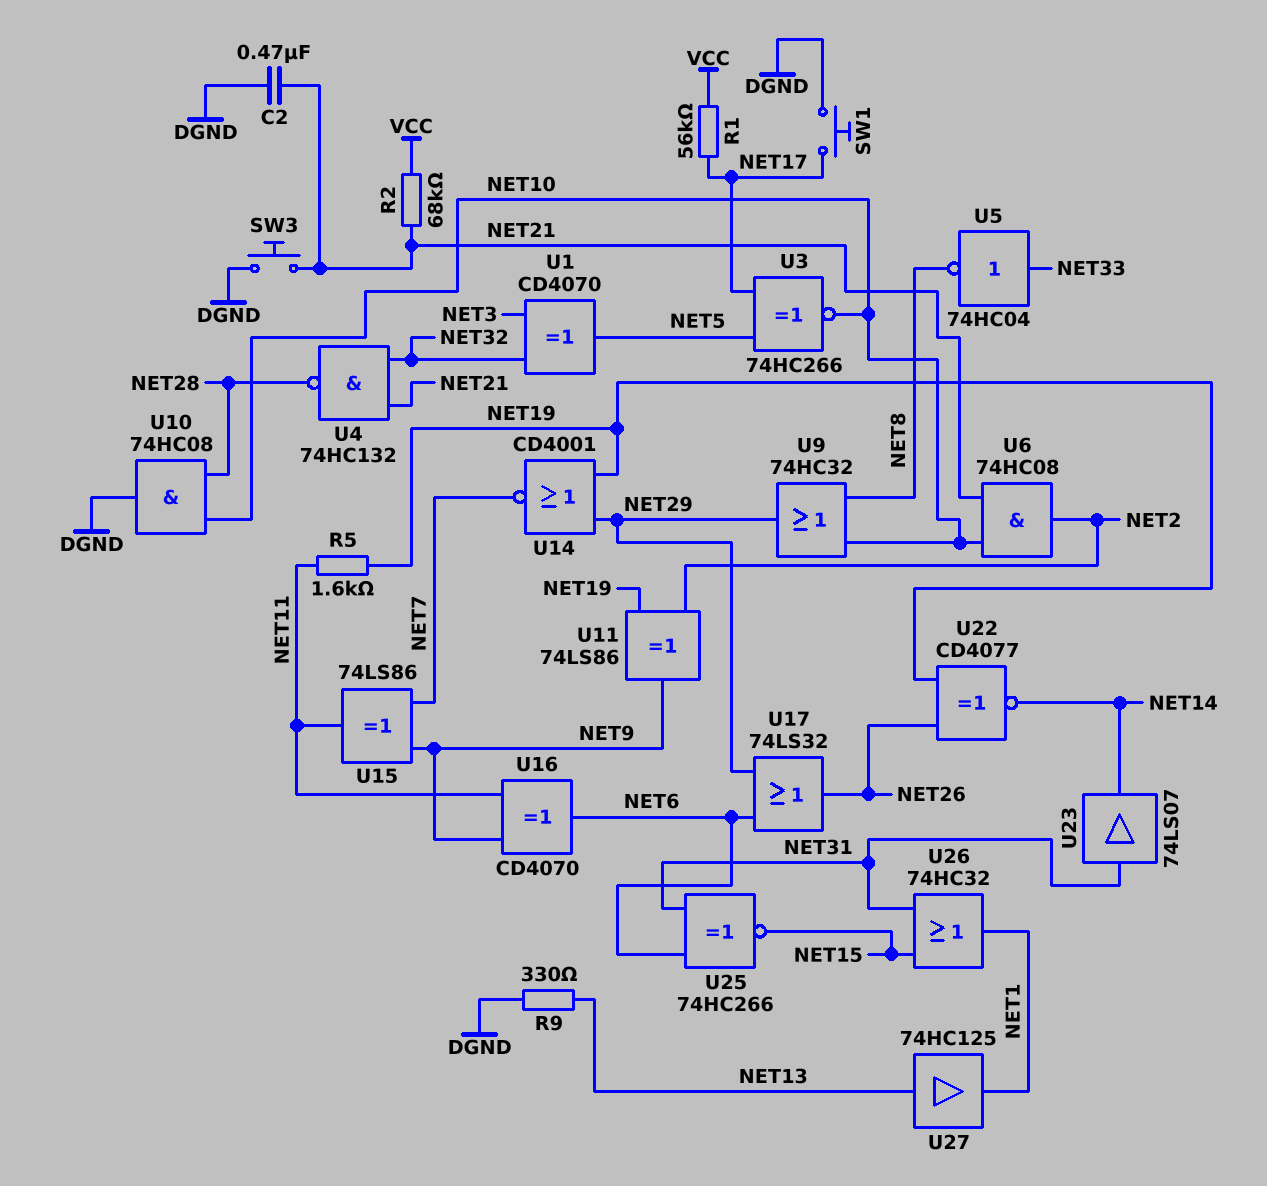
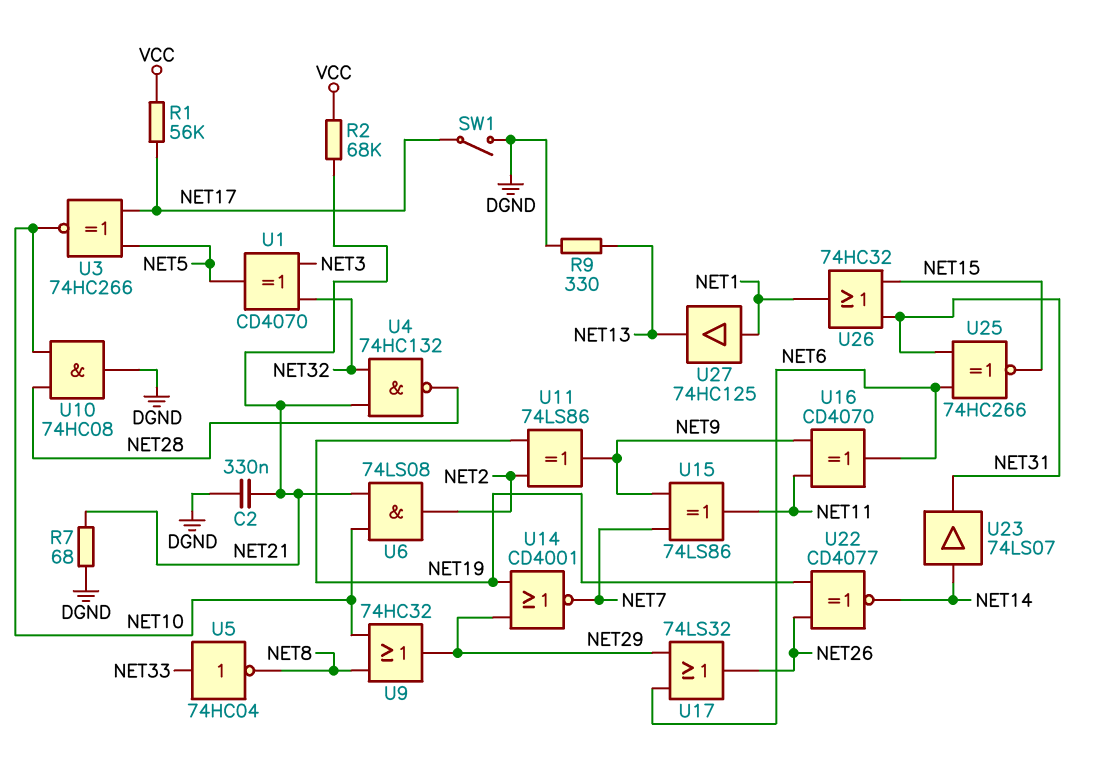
C2: 470nF (DGND, NET21) -> 330nF (DGND, NET21)
R5: 1.6k (NET11, NET19) -> none
R7: none -> 68 (DGND, NET21)
SW1: button (DGND, NET17) -> switch (DGND, NET17)
SW3: button (DGND, NET21) -> none
U6: AND 74HC08 (in NET10, in NET21, out NET2) -> AND 74LS08 (in NET10, in NET21, out NET2)
U23: buffer 74LS07 (in NET31, out NET14) -> buffer 74LS07 (in NET14, out NET31)
U27: buffer 74HC125 (in NET13, out NET1) -> buffer 74HC125 (in NET1, out NET13)

